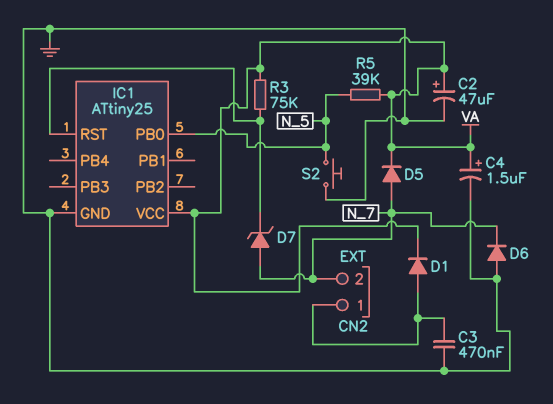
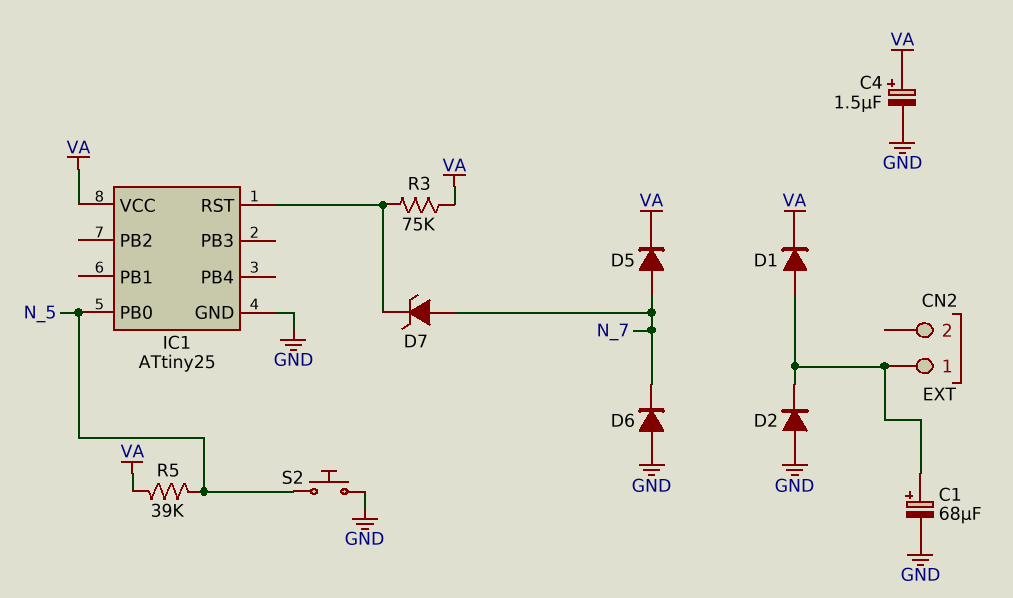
C1: none -> 68uF (plus CN2/1, minus GND)
C2: 47uF (plus VA, minus GND) -> none
C3: 470nF (CN2/1, GND) -> none
CN2 pin 2: N_7 -> none
D2: none -> diode (A GND, K CN2/1)

